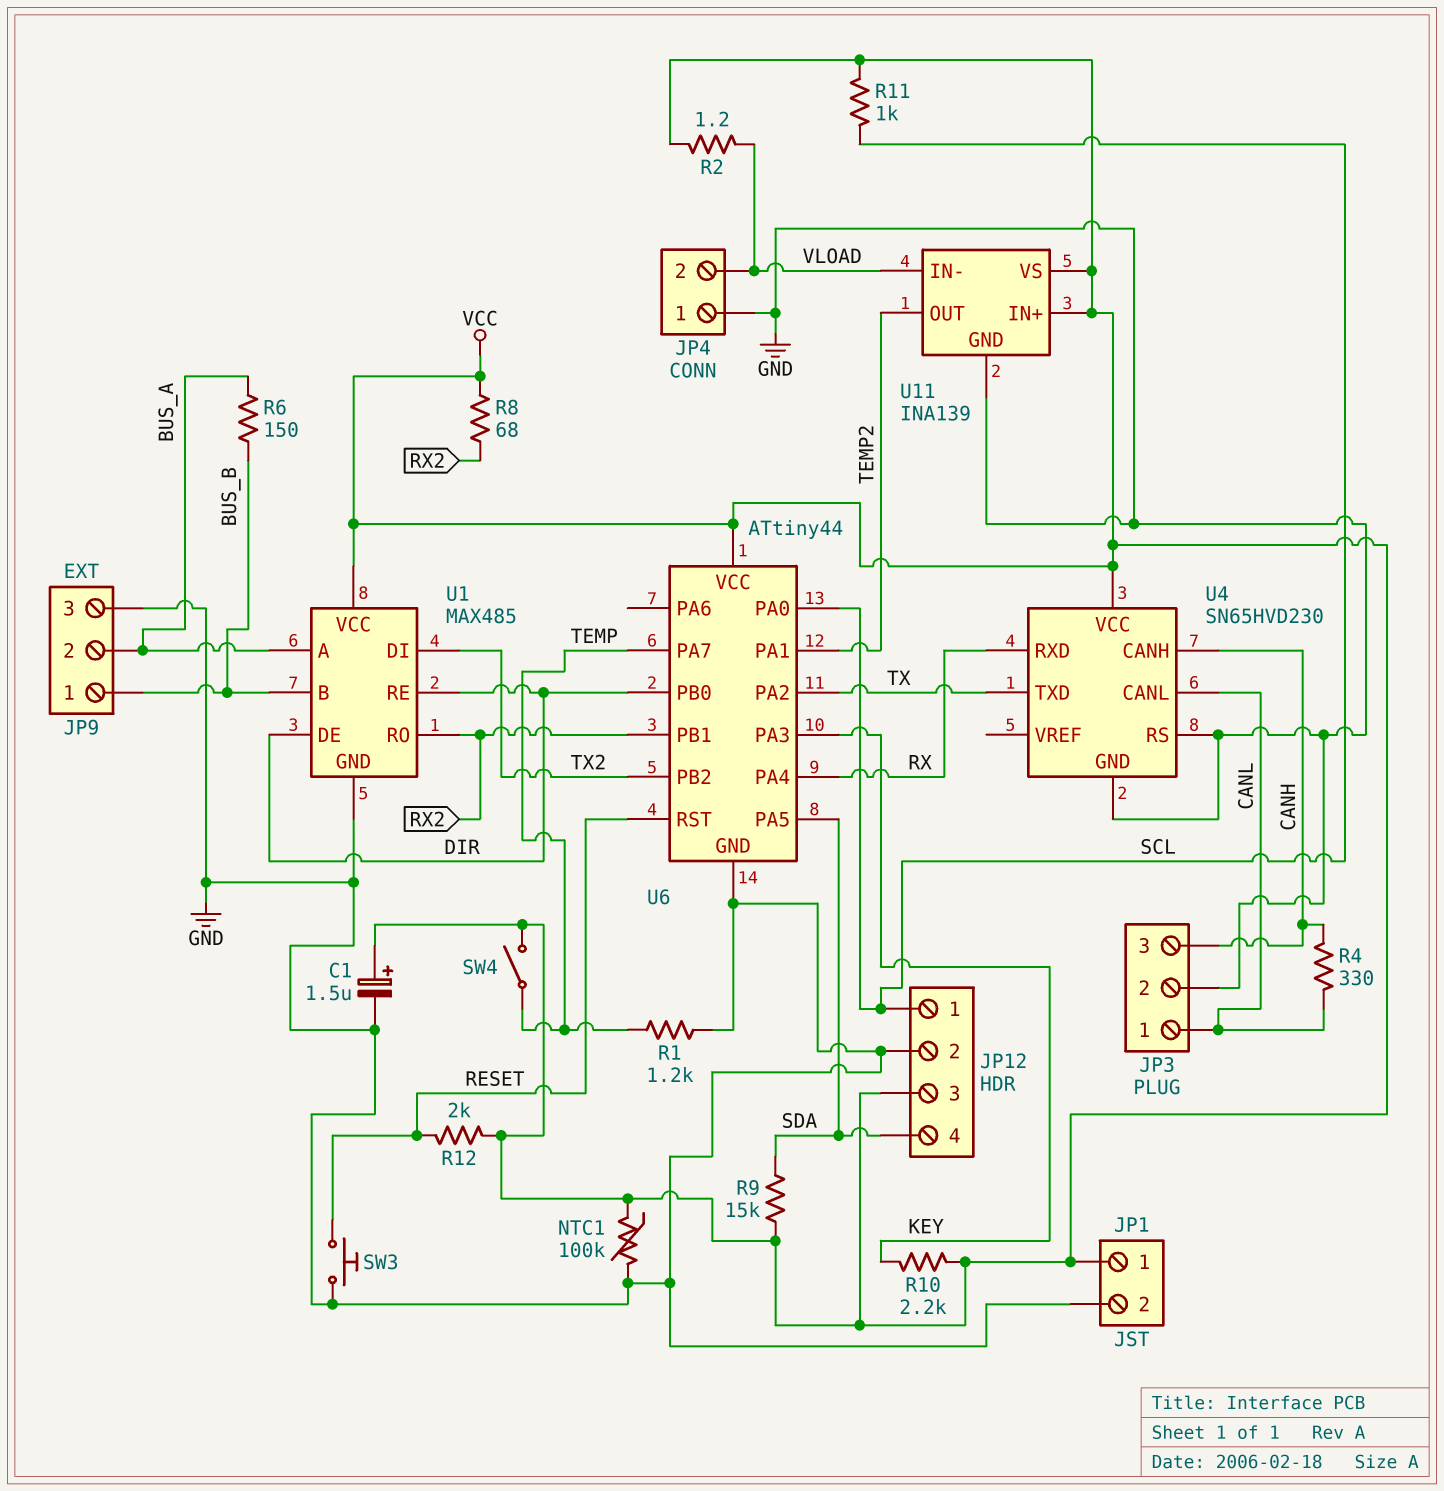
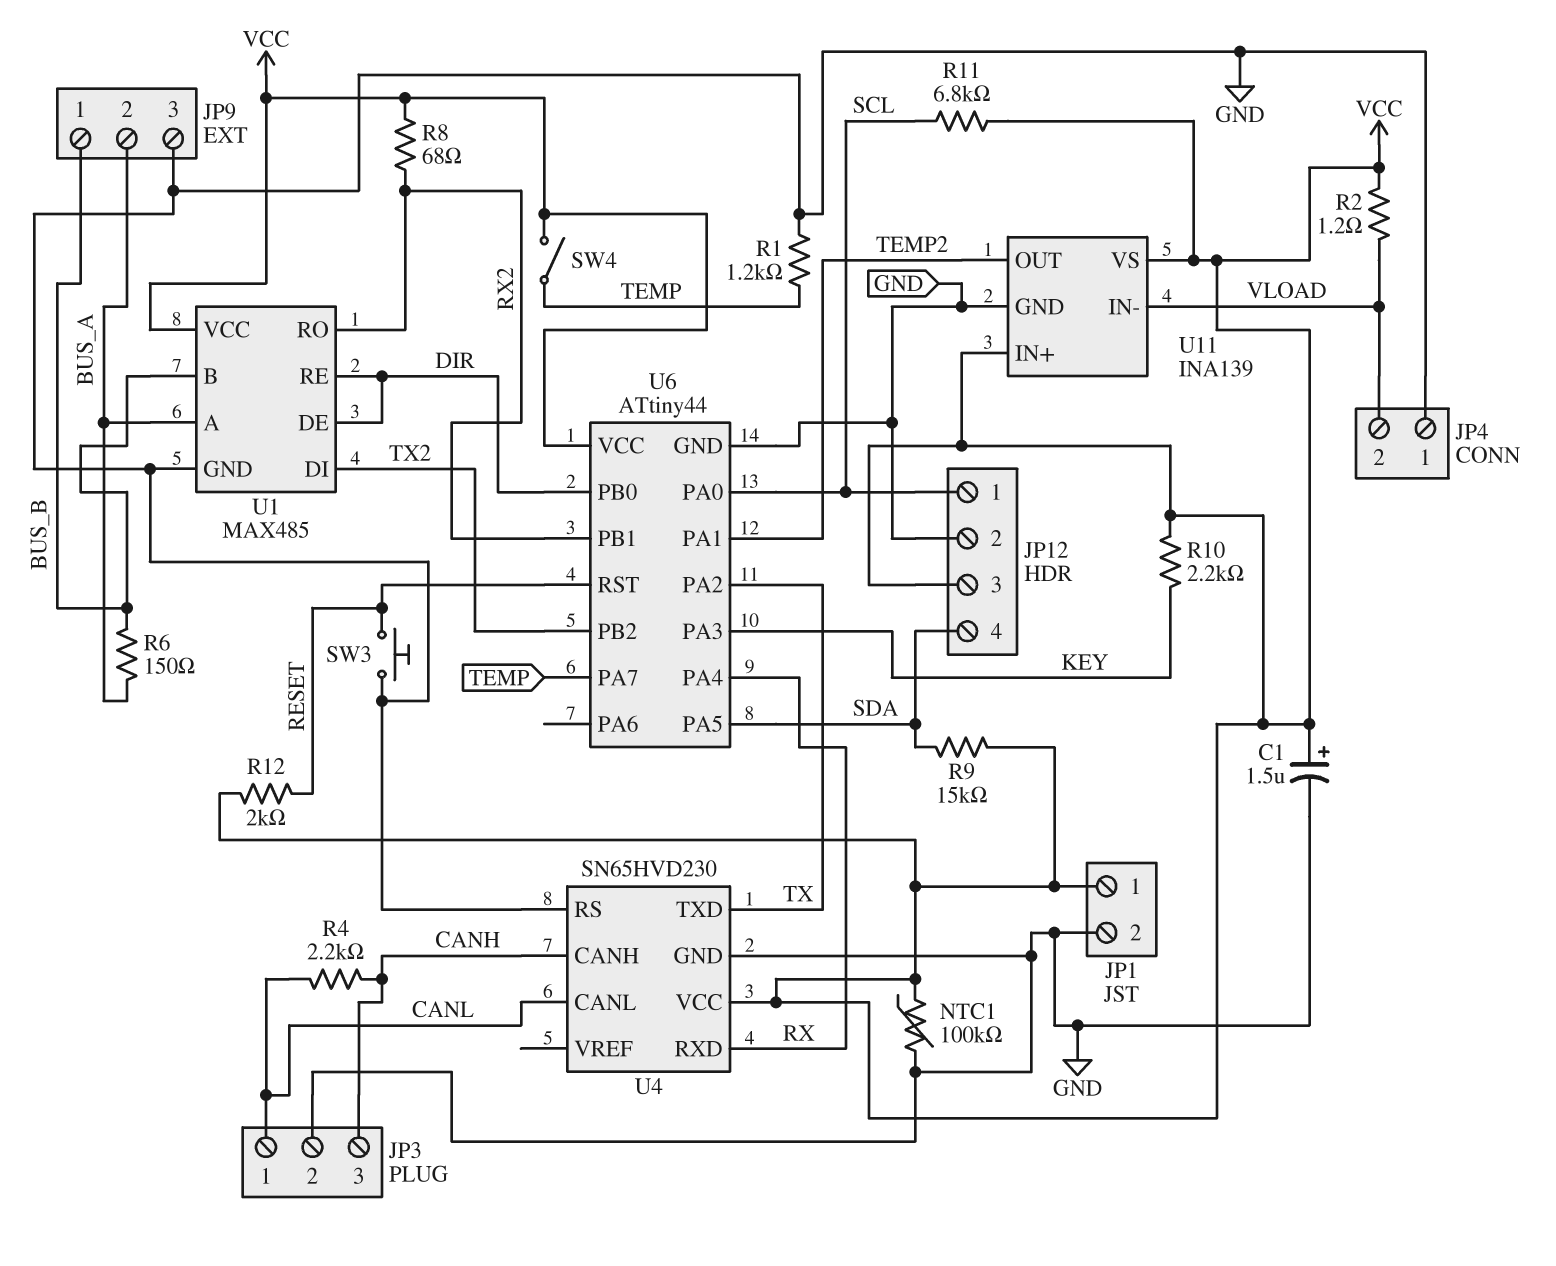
R4: 330 (CANH, CANL) -> 2.2k (CANH, CANL)
R11: 1k (SCL, VCC) -> 6.8k (SCL, VCC)

